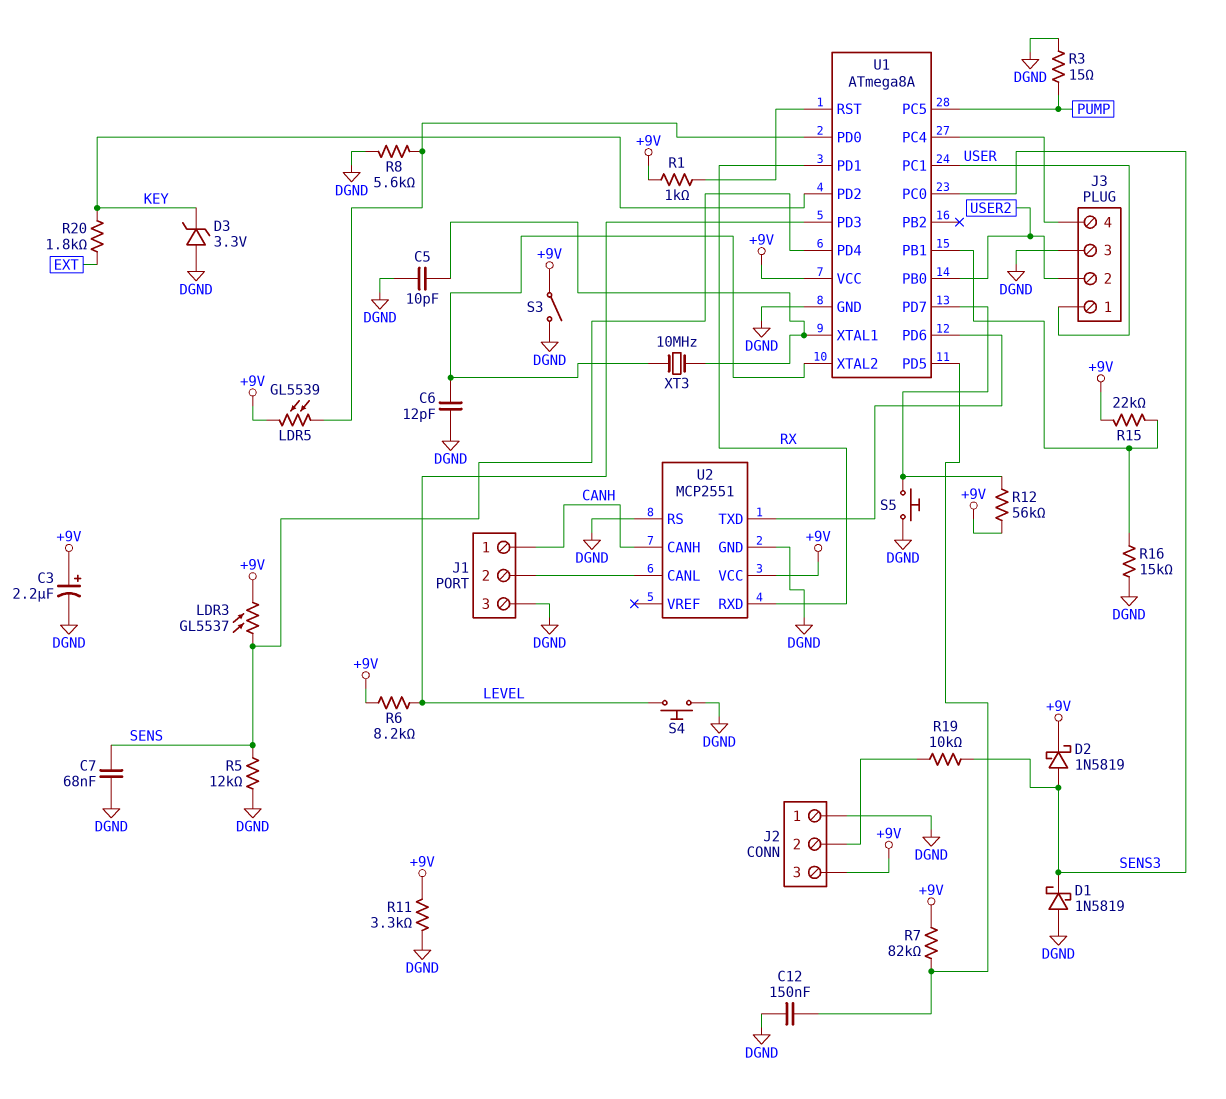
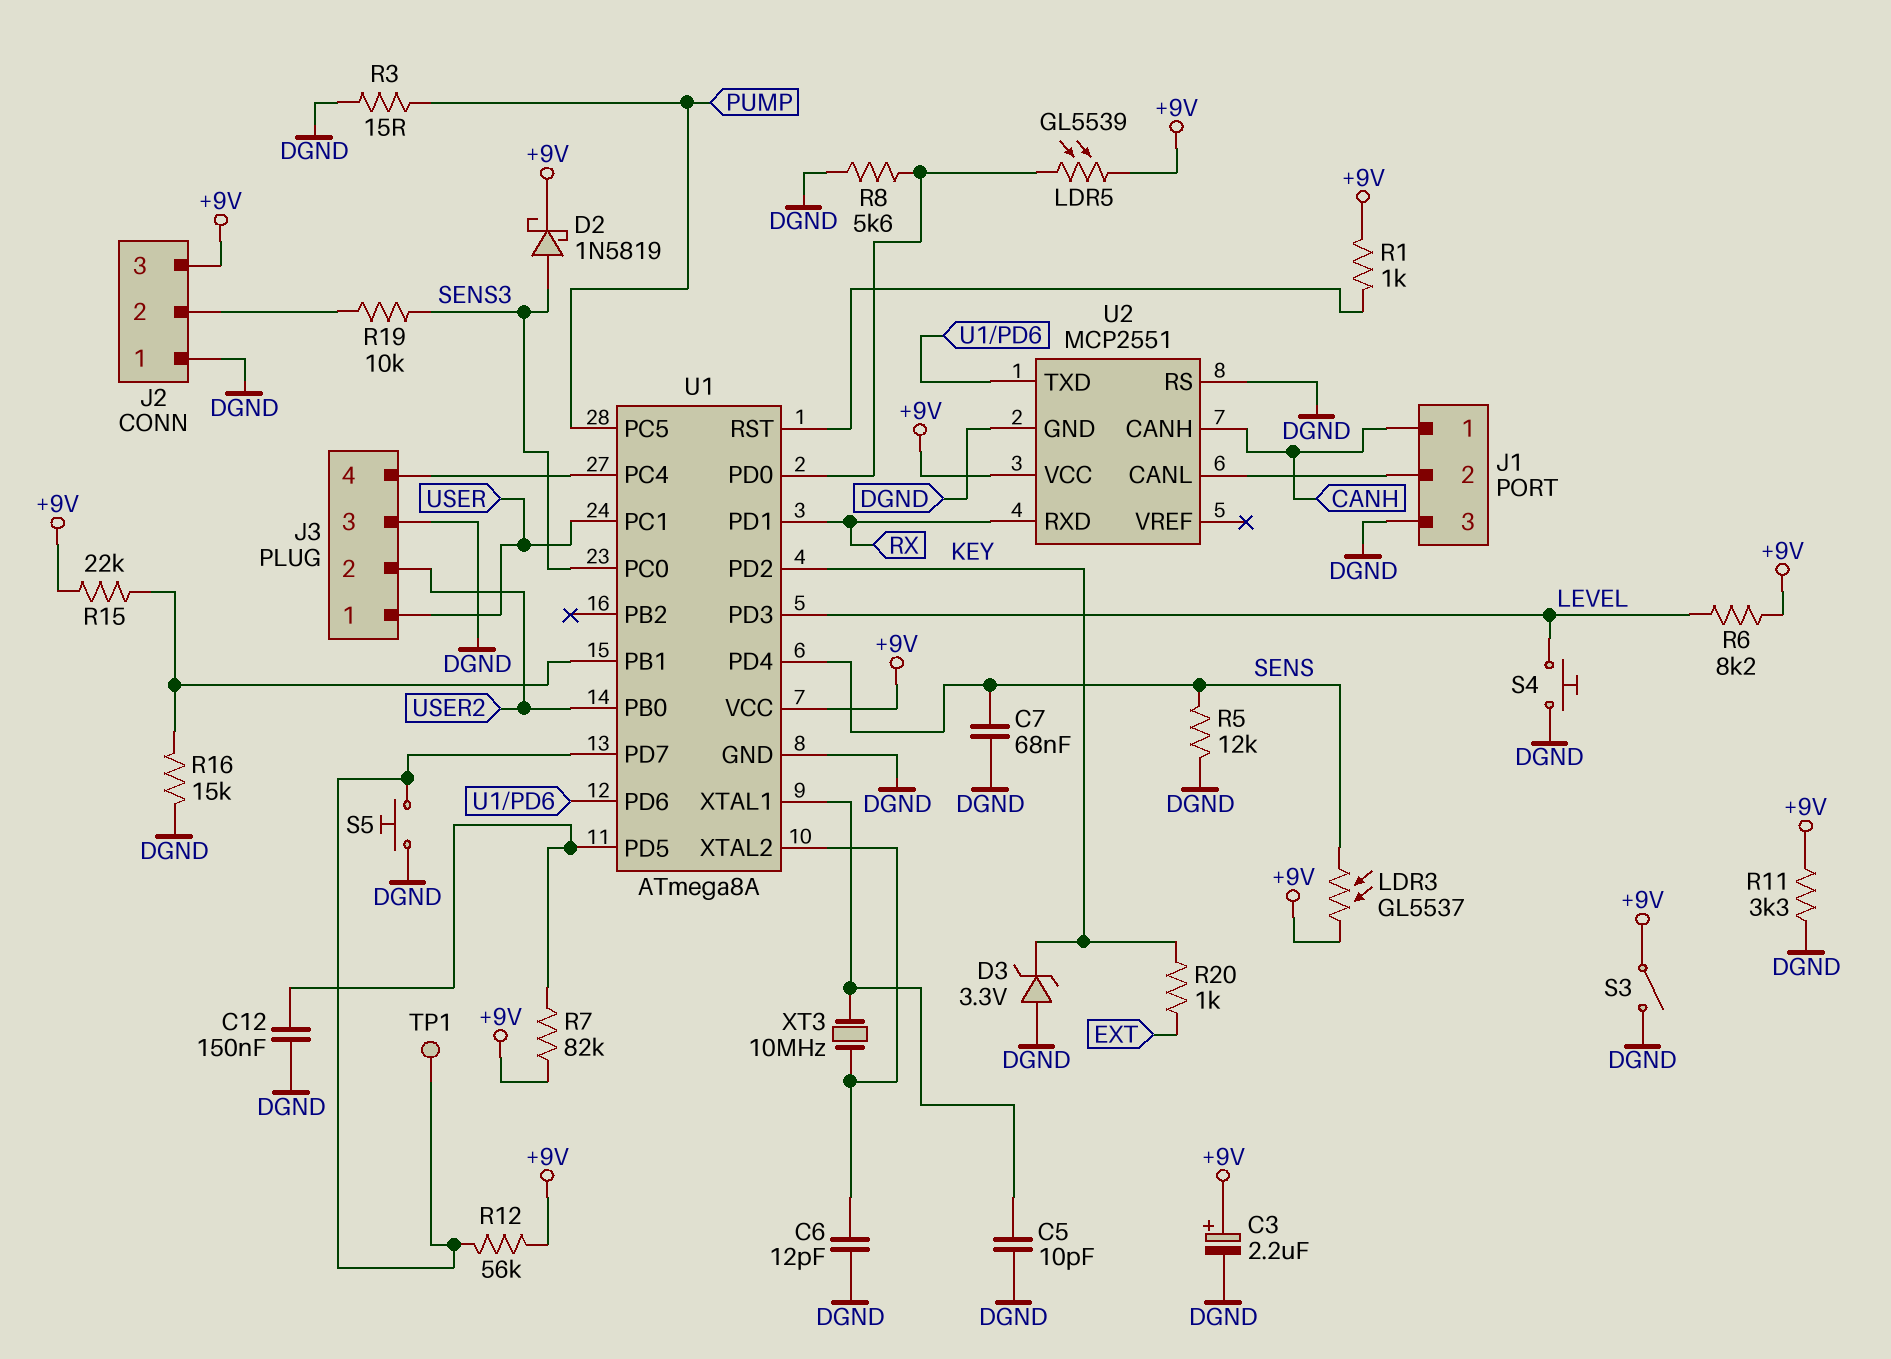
D1: schottky 1N5819 (A DGND, K SENS3) -> none
R20: 1.8k (EXT, KEY) -> 1k (EXT, KEY)
TP1: none -> test point (U1/PD7)

